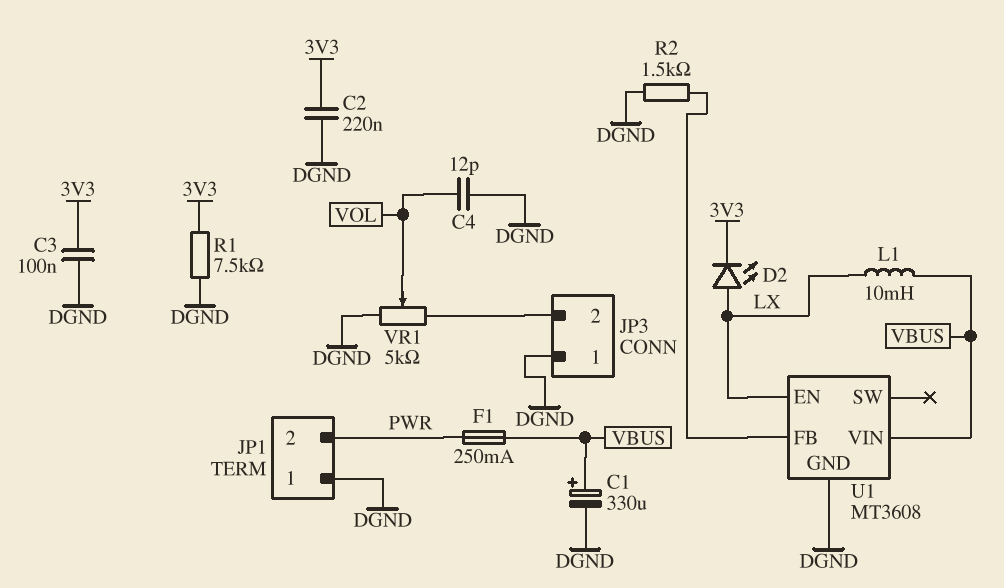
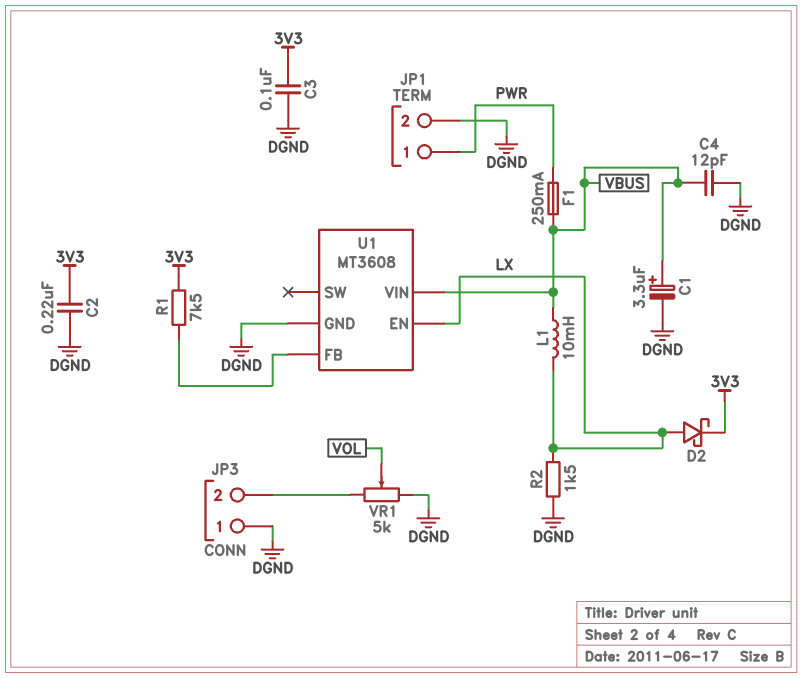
C1: 330uF (plus VBUS, minus DGND) -> 3.3uF (plus VBUS, minus DGND)
C4: 12pF (DGND, VOL) -> 12pF (DGND, VBUS)
D2: LED (A LX, K 3V3) -> schottky (A LX, K 3V3)
JP1 pin 1: DGND -> PWR
JP1 pin 2: PWR -> DGND
R1: 7.5k (3V3, DGND) -> 7.5k (3V3, U1/FB)
R2: 1.5k (DGND, U1/FB) -> 1.5k (DGND, LX)

